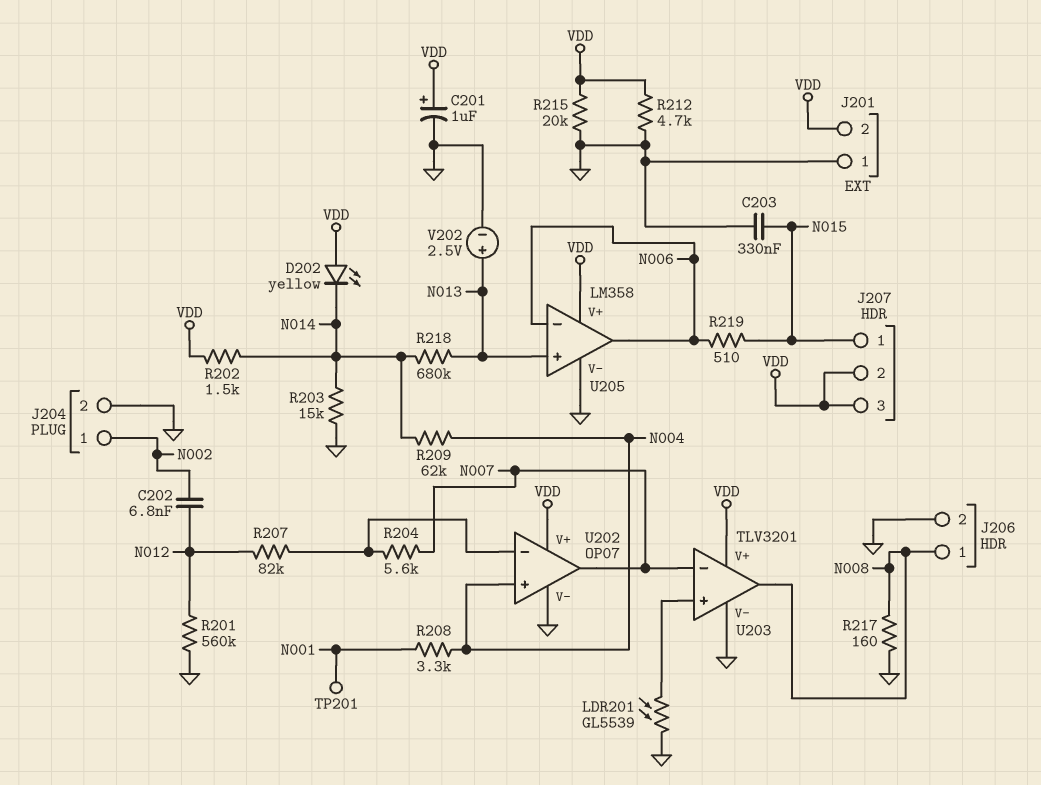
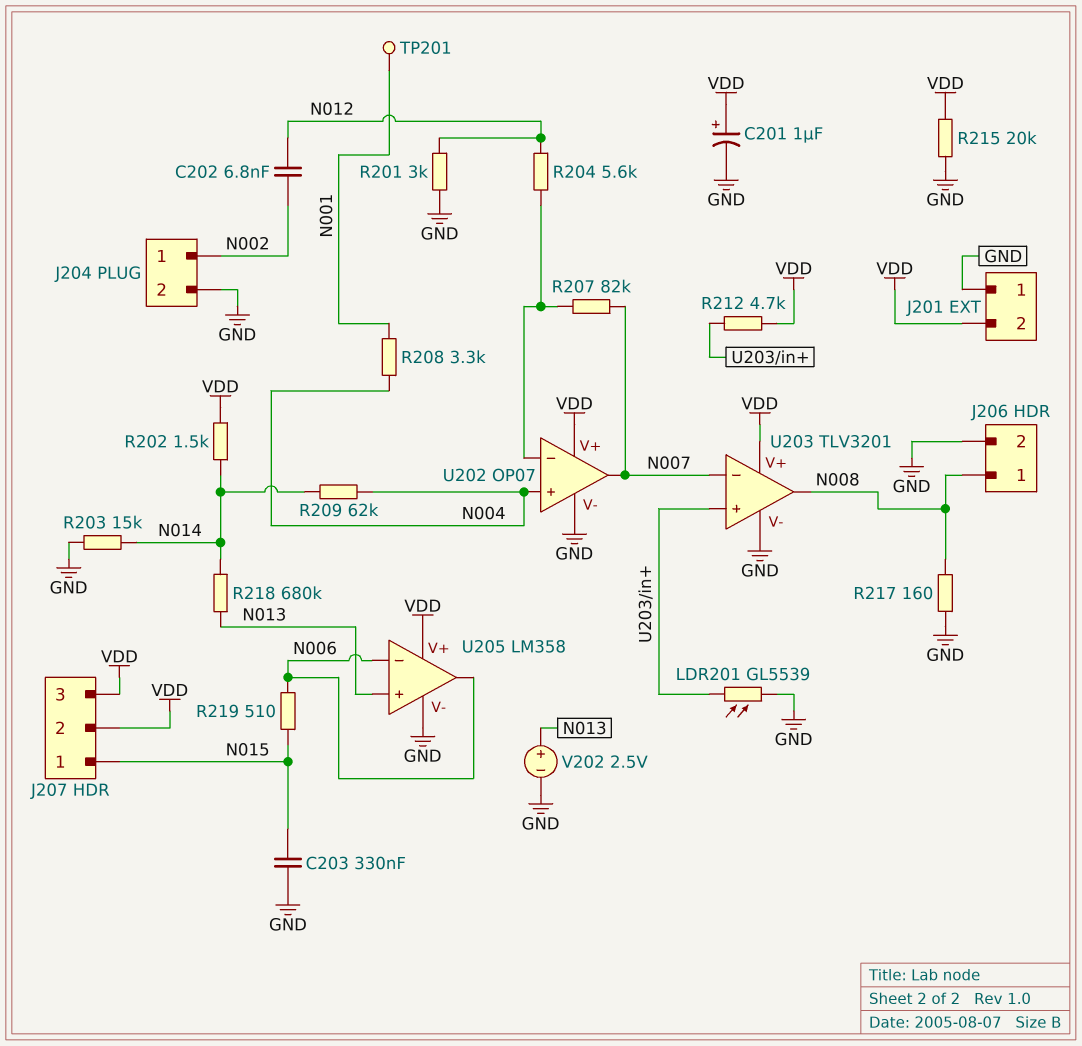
D202: LED yellow (A VDD, K N014) -> none
R201: 560k (GND, N012) -> 3k (GND, N012)
R204: 5.6k (N007, U202/in-) -> 5.6k (N012, U202/in-)
R207: 82k (N012, U202/in-) -> 82k (N007, U202/in-)
R212: 4.7k (GND, VDD) -> 4.7k (U203/in+, VDD)

